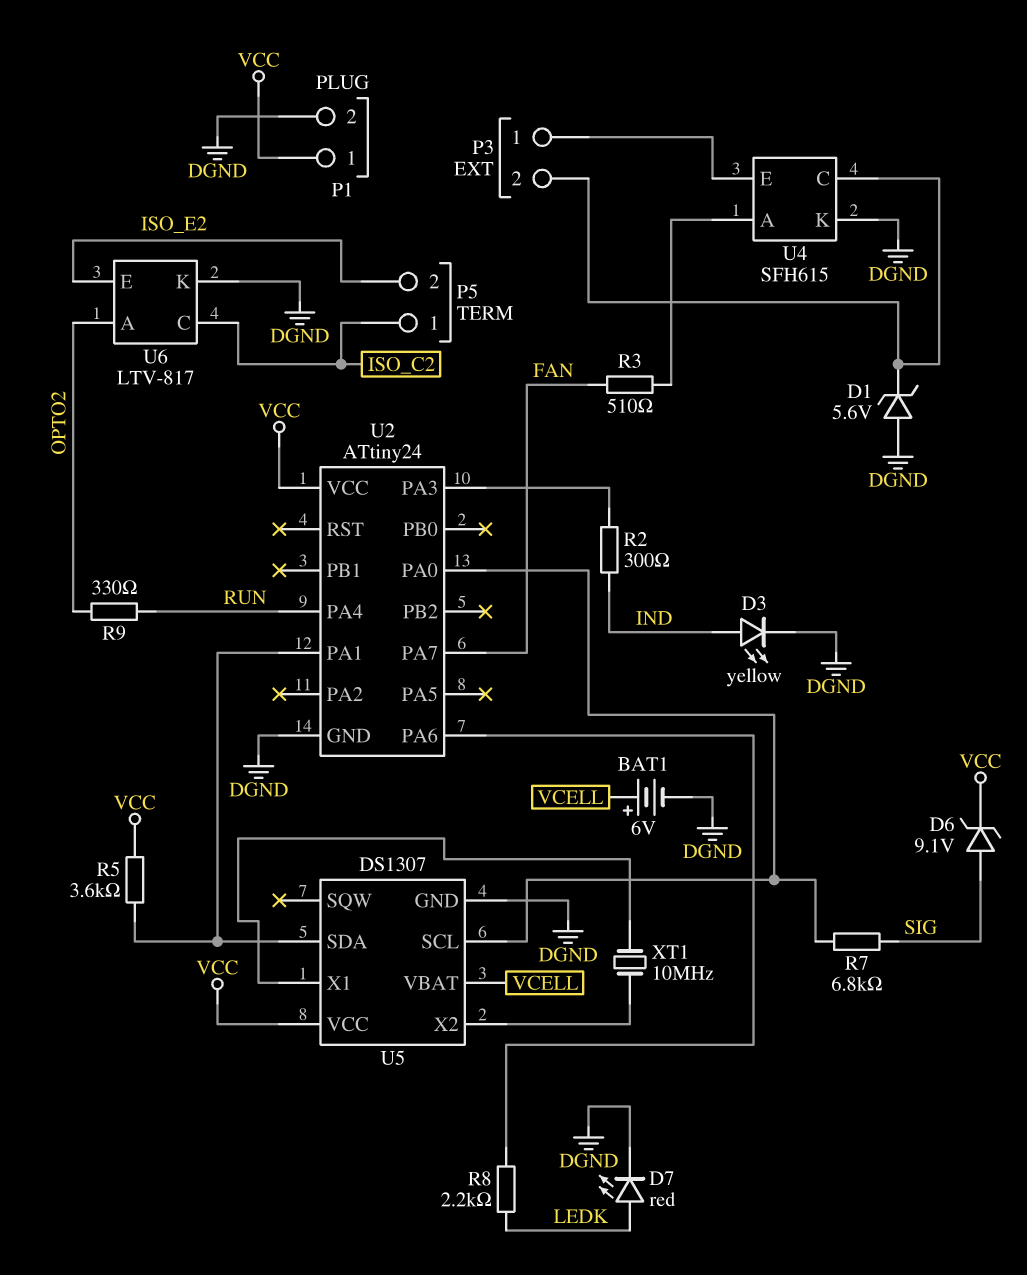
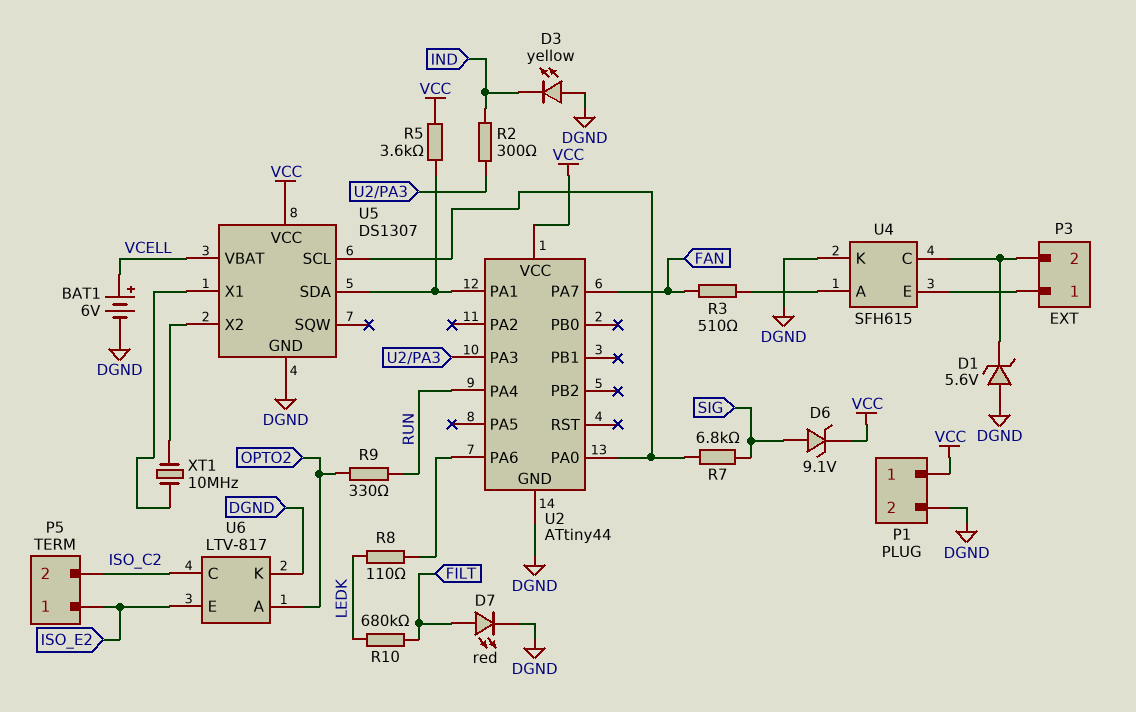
D3: LED yellow (A IND, K DGND) -> LED yellow (A DGND, K IND)
D7: LED red (A LEDK, K DGND) -> LED red (A FILT, K DGND)
P5 pin 1: ISO_C2 -> ISO_E2
P5 pin 2: ISO_E2 -> ISO_C2
R8: 2.2k (LEDK, U2/PA6) -> 110 (LEDK, U2/PA6)
R10: none -> 680k (FILT, LEDK)
U2: ATtiny24 -> ATtiny44

